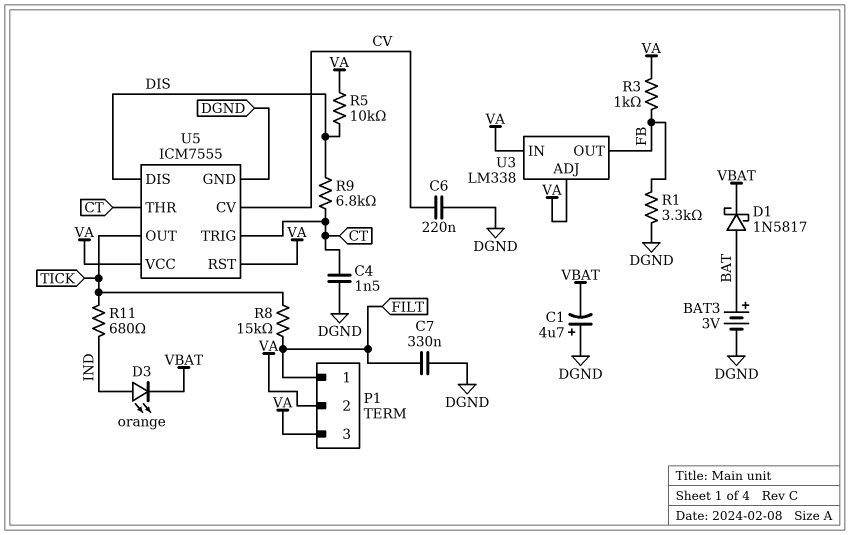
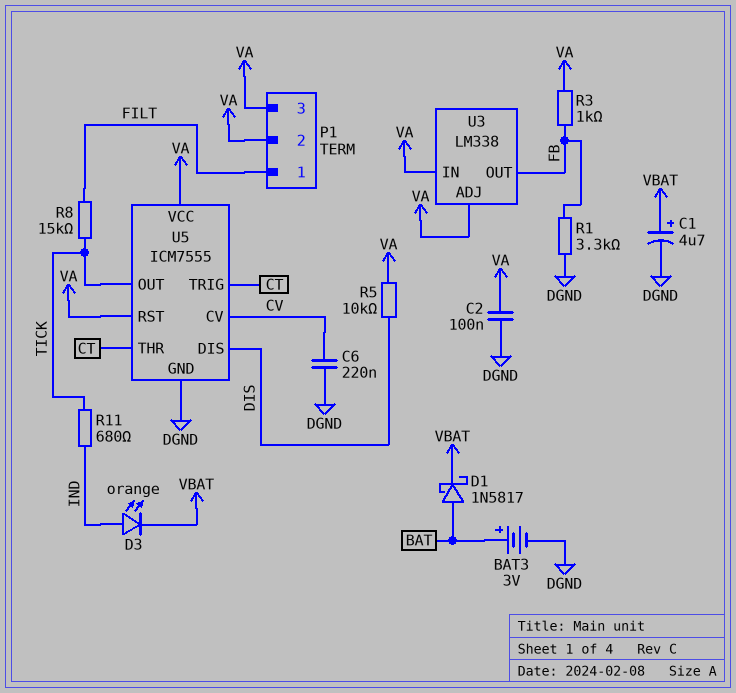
C1: 4.7uF (plus DGND, minus VBAT) -> 4.7uF (plus VBAT, minus DGND)
C2: none -> 100nF (DGND, VA)
C4: 1.5nF (CT, DGND) -> none
C7: 330nF (DGND, FILT) -> none
R9: 6.8k (CT, DIS) -> none

